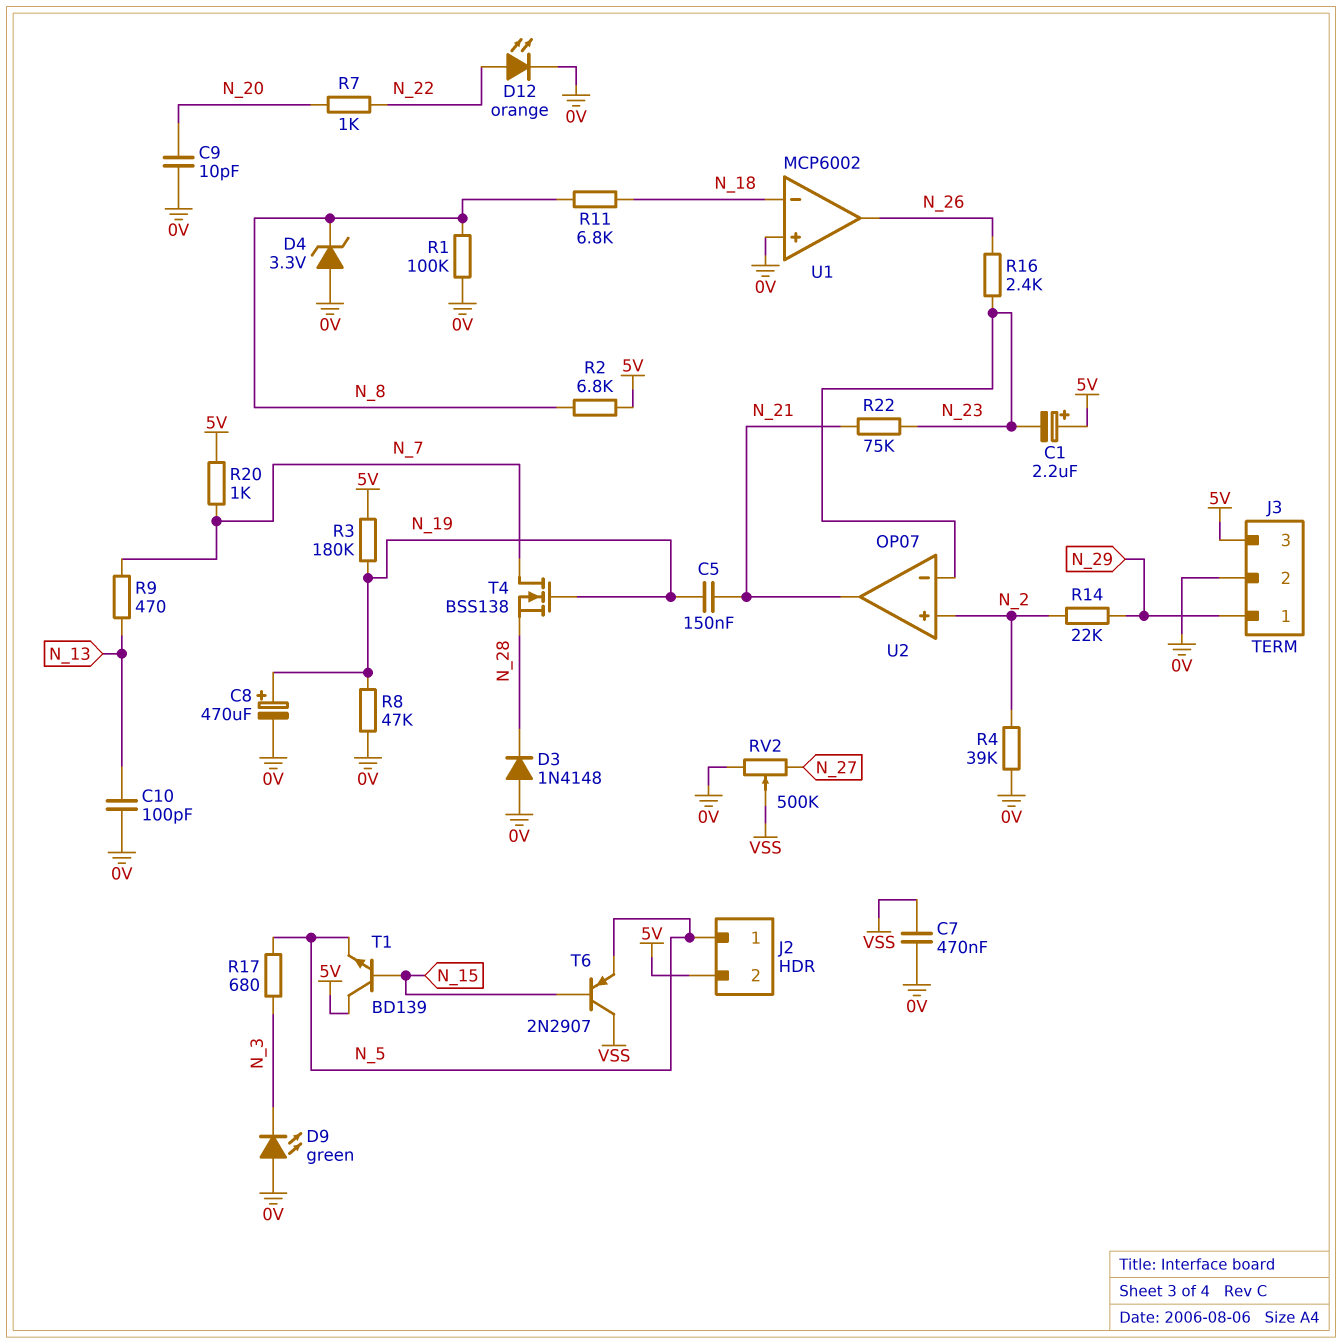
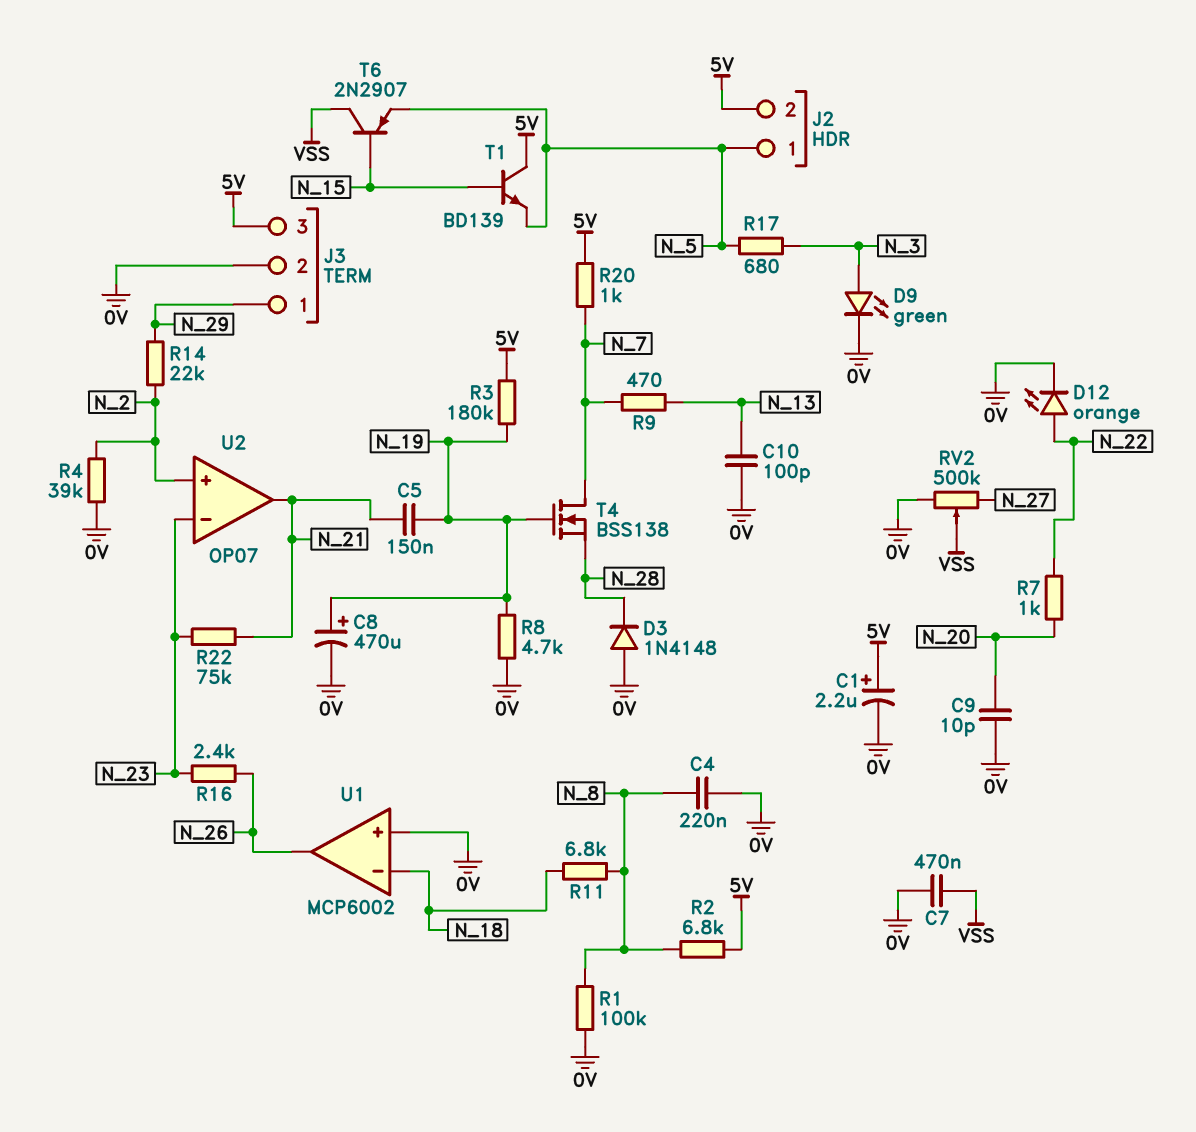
C1: 2.2uF (plus 5V, minus N_23) -> 2.2uF (plus 5V, minus 0V)
C4: none -> 220nF (0V, N_8)
D4: zener 3.3V (A 0V, K N_8) -> none
D9: LED green (A 0V, K N_3) -> LED green (A N_3, K 0V)
R8: 47k (0V, N_19) -> 4.7k (0V, N_19)

